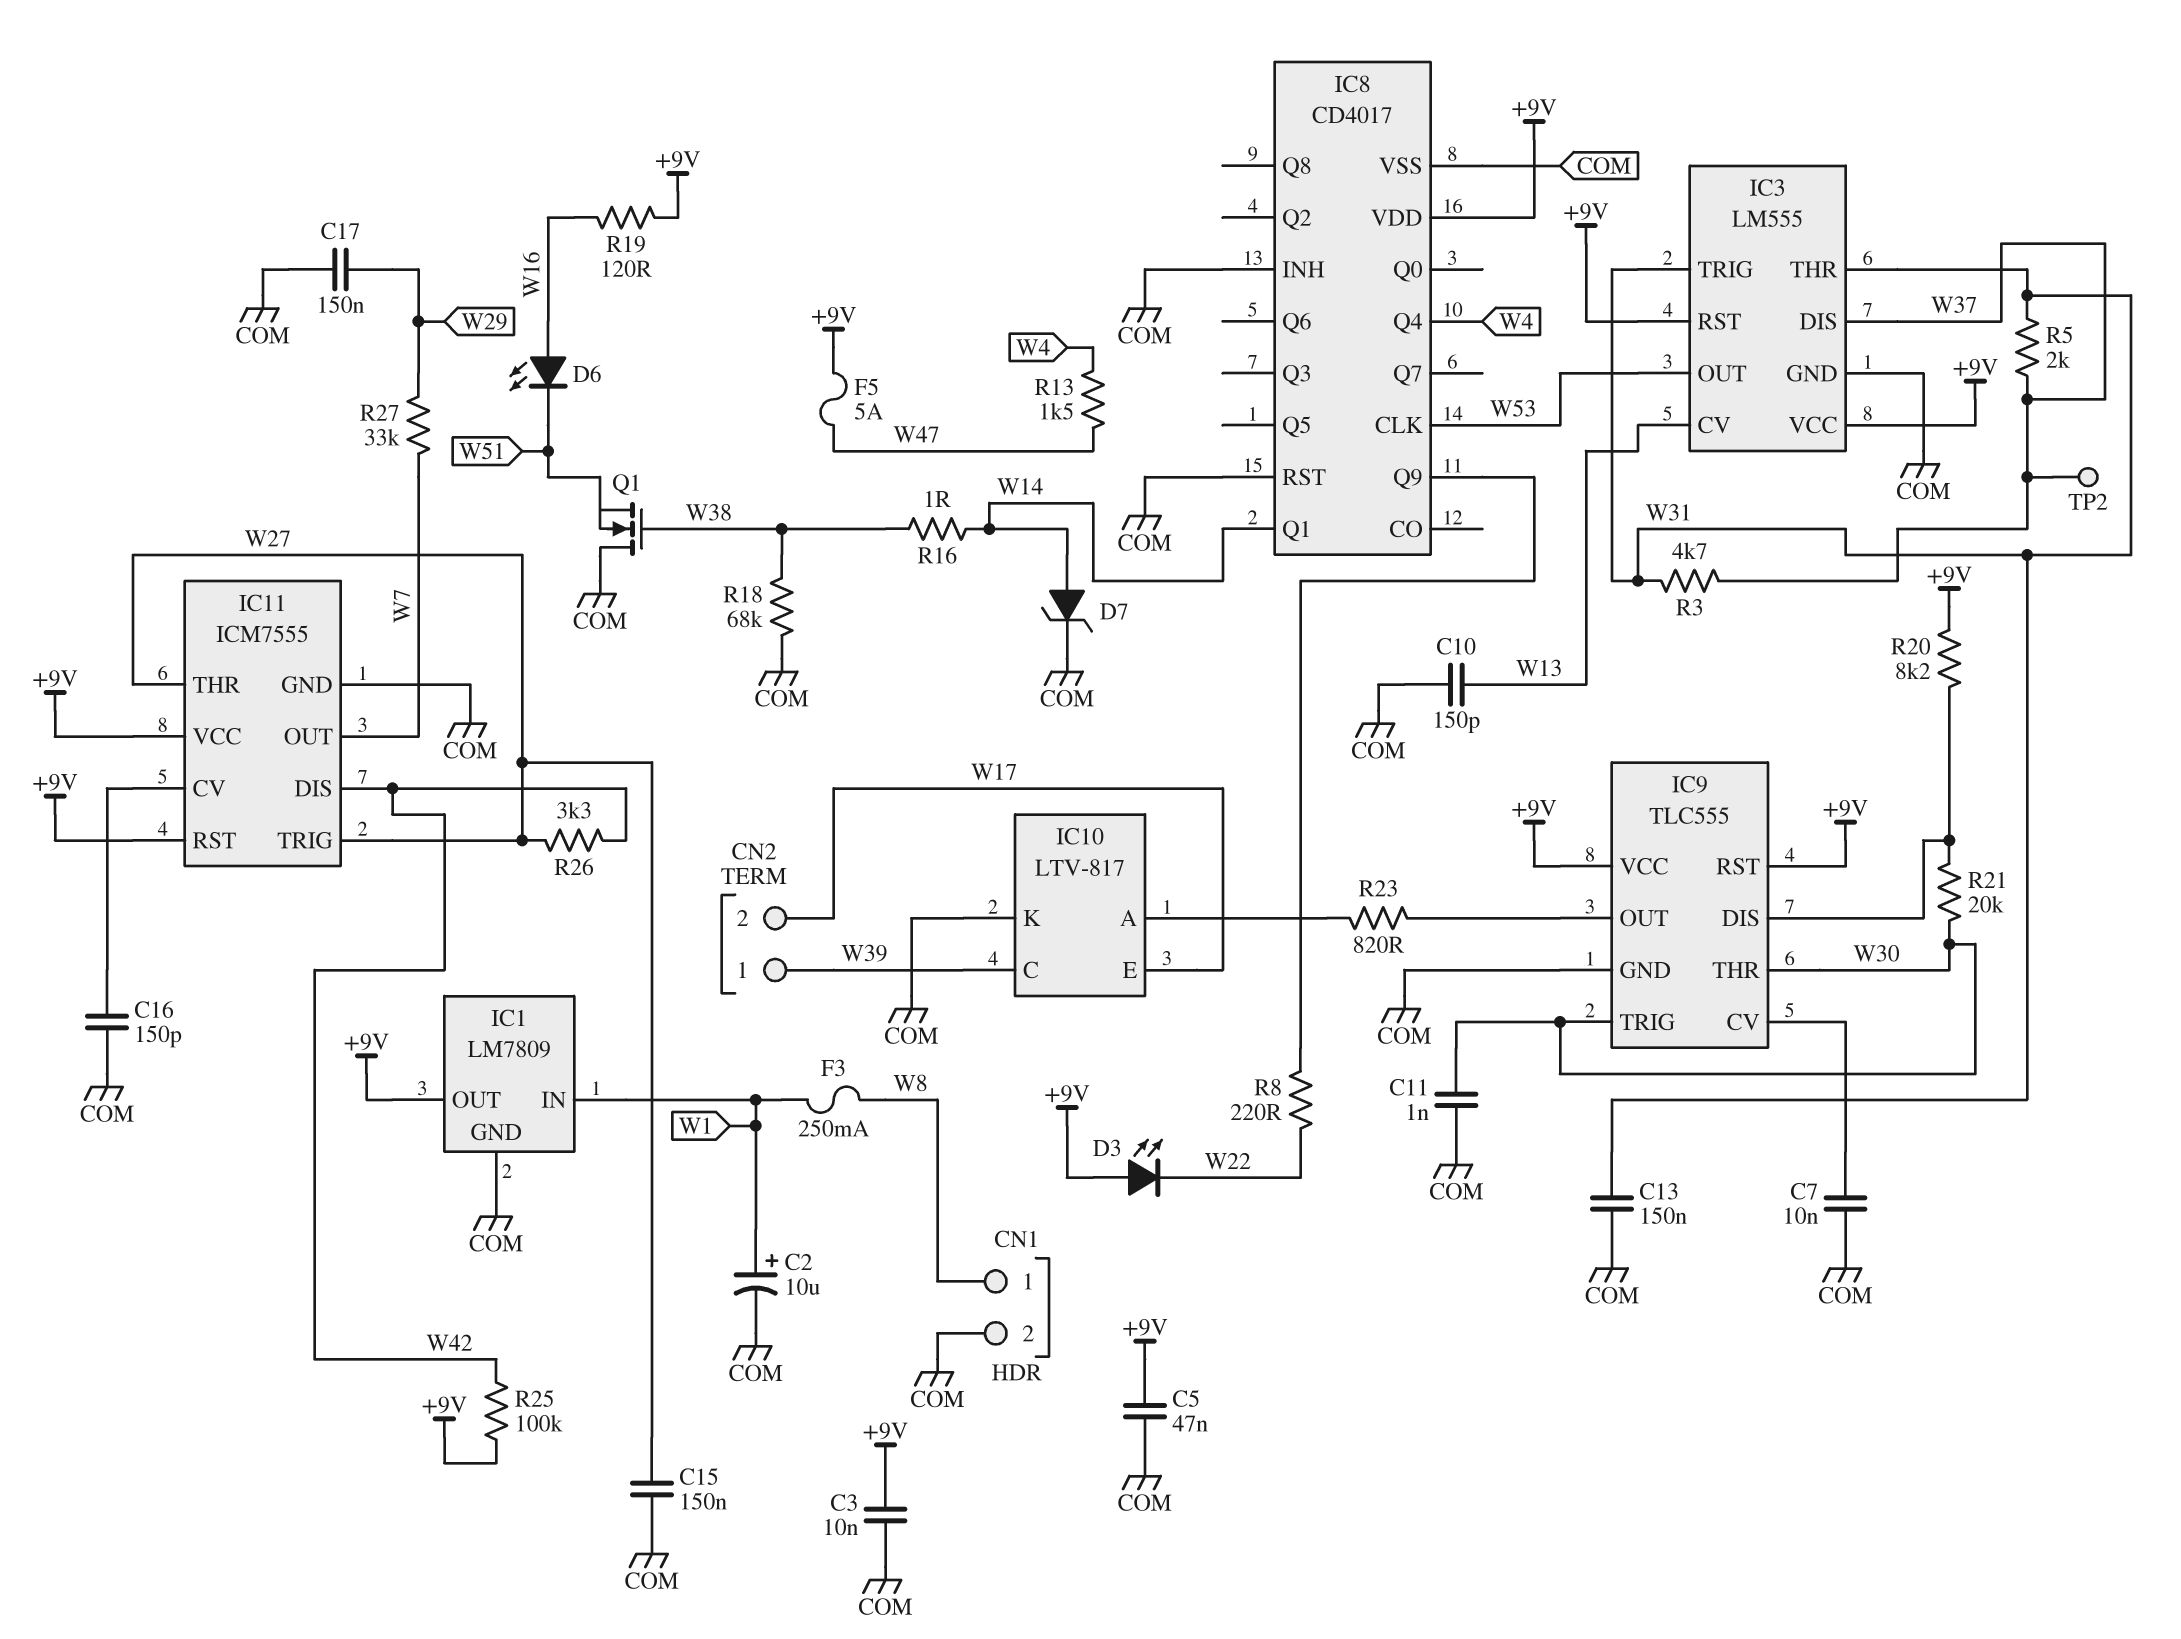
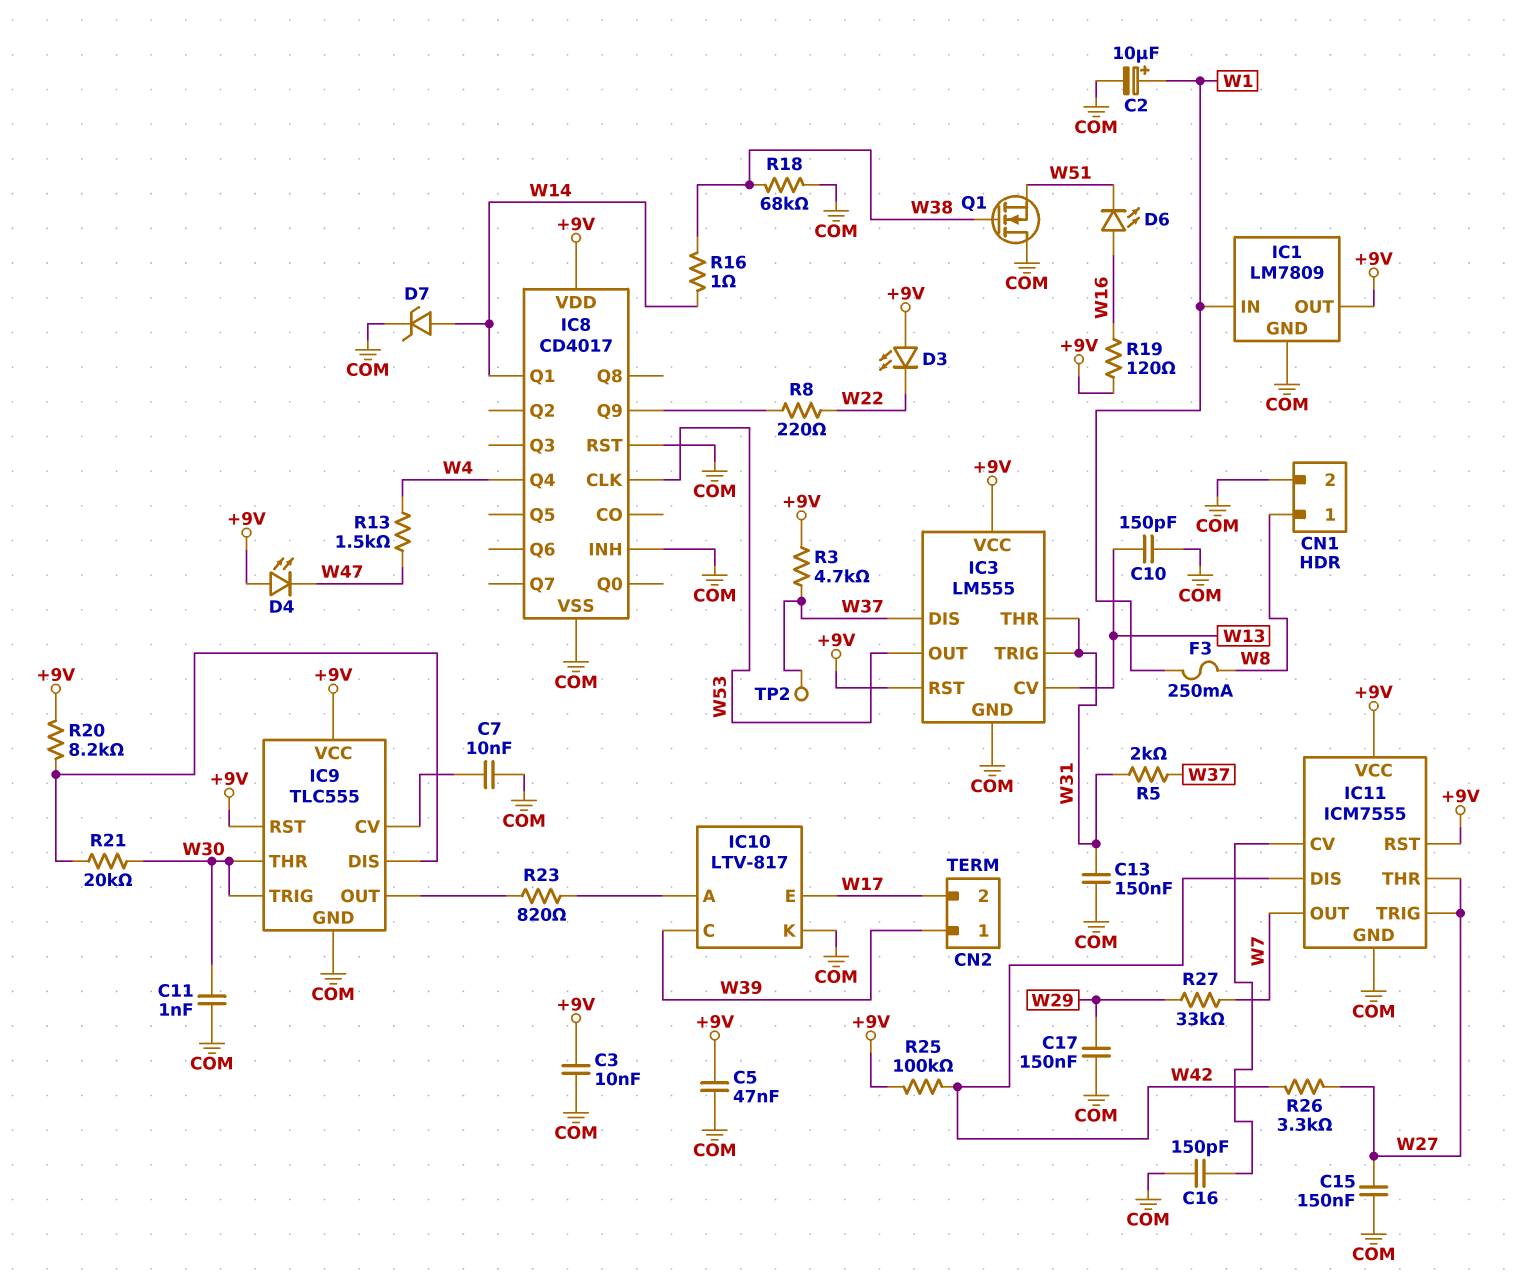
D4: none -> LED (A +9V, K W47)
F5: 5A (+9V, W47) -> none
R3: 4.7k (W31, W37) -> 4.7k (+9V, W37)

